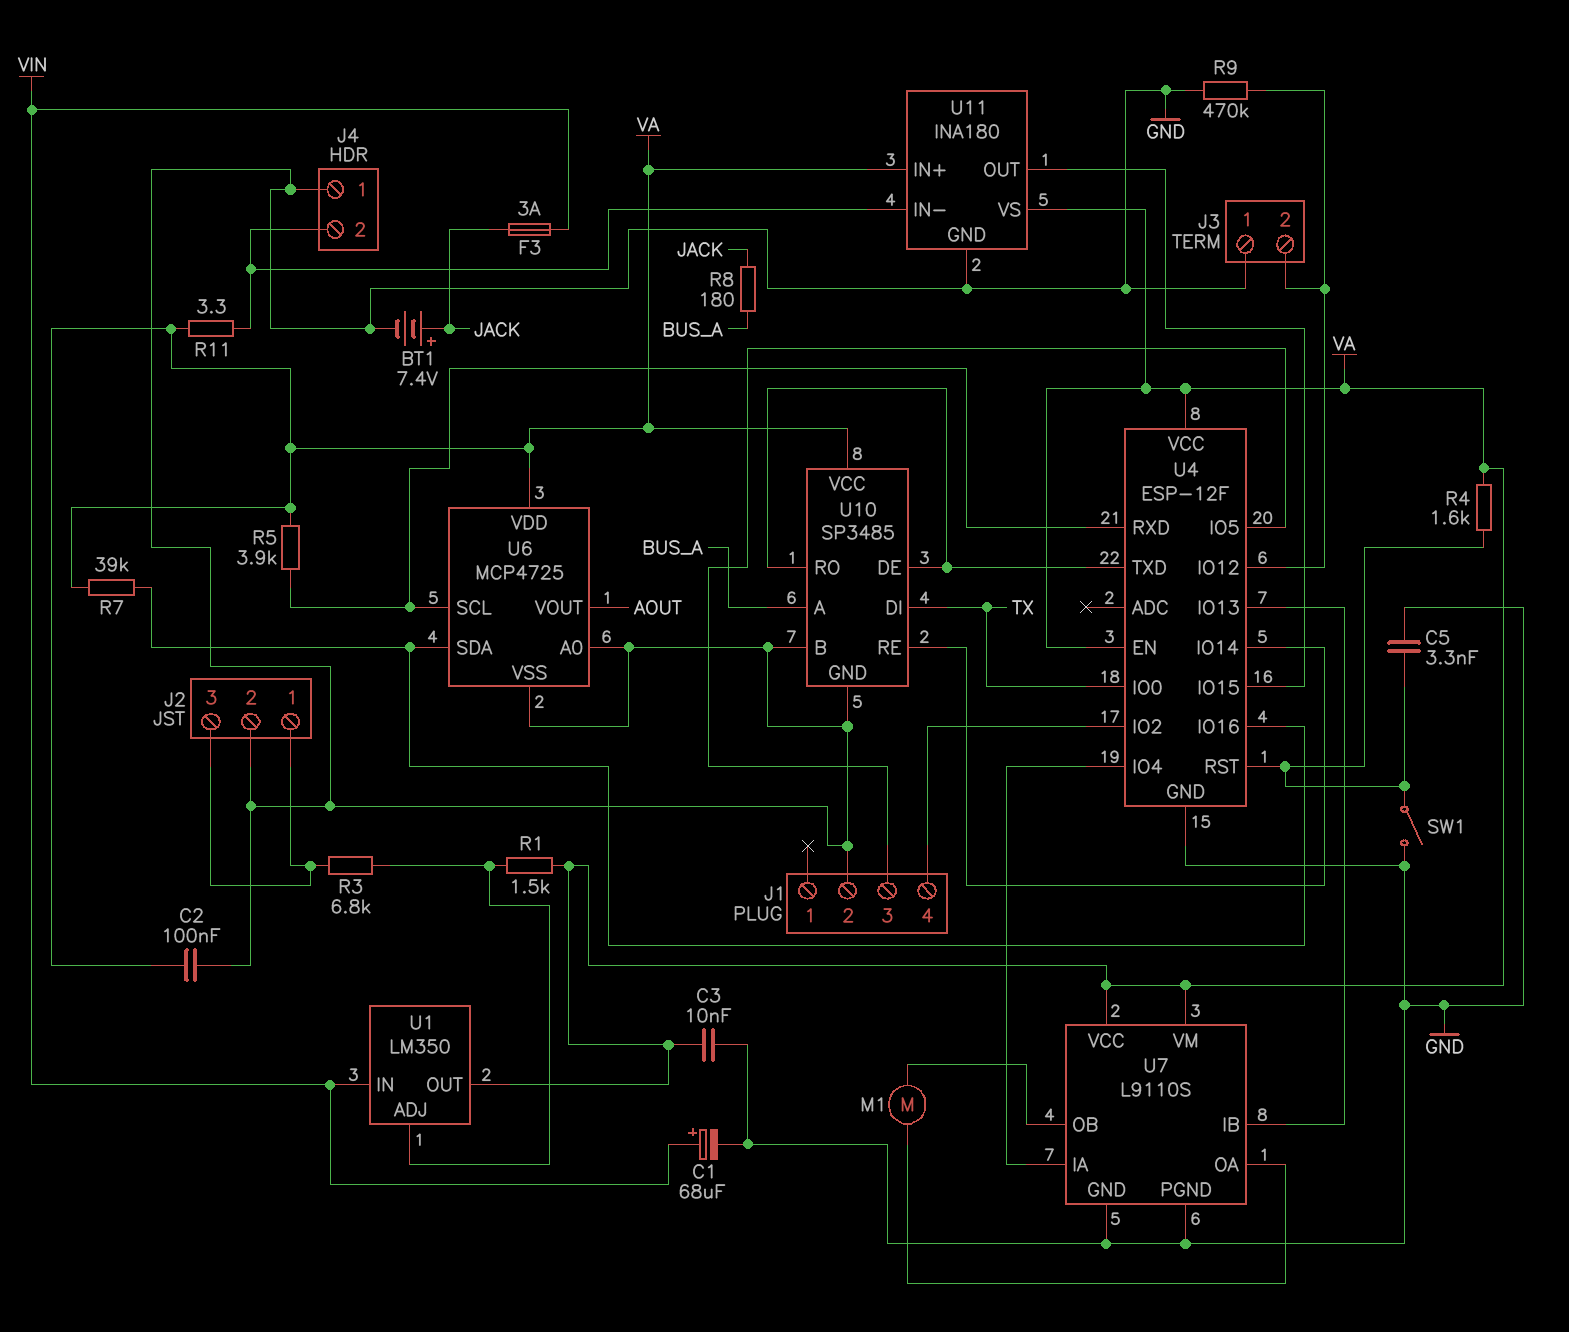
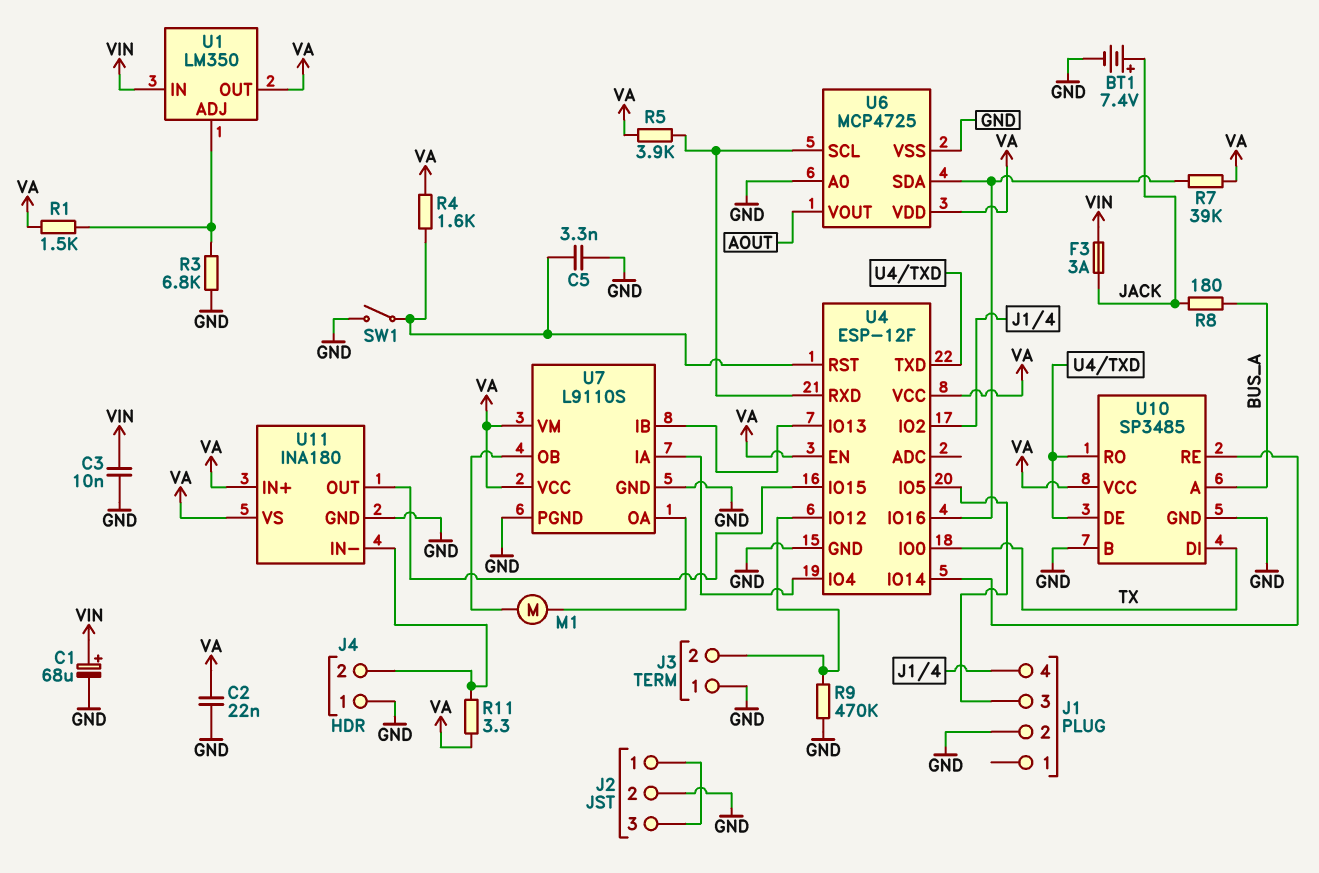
C2: 100nF (GND, VA) -> 22nF (GND, VA)
C3: 10nF (GND, VA) -> 10nF (GND, VIN)
R3: 6.8k (J2/1, U1/ADJ) -> 6.8k (GND, U1/ADJ)

